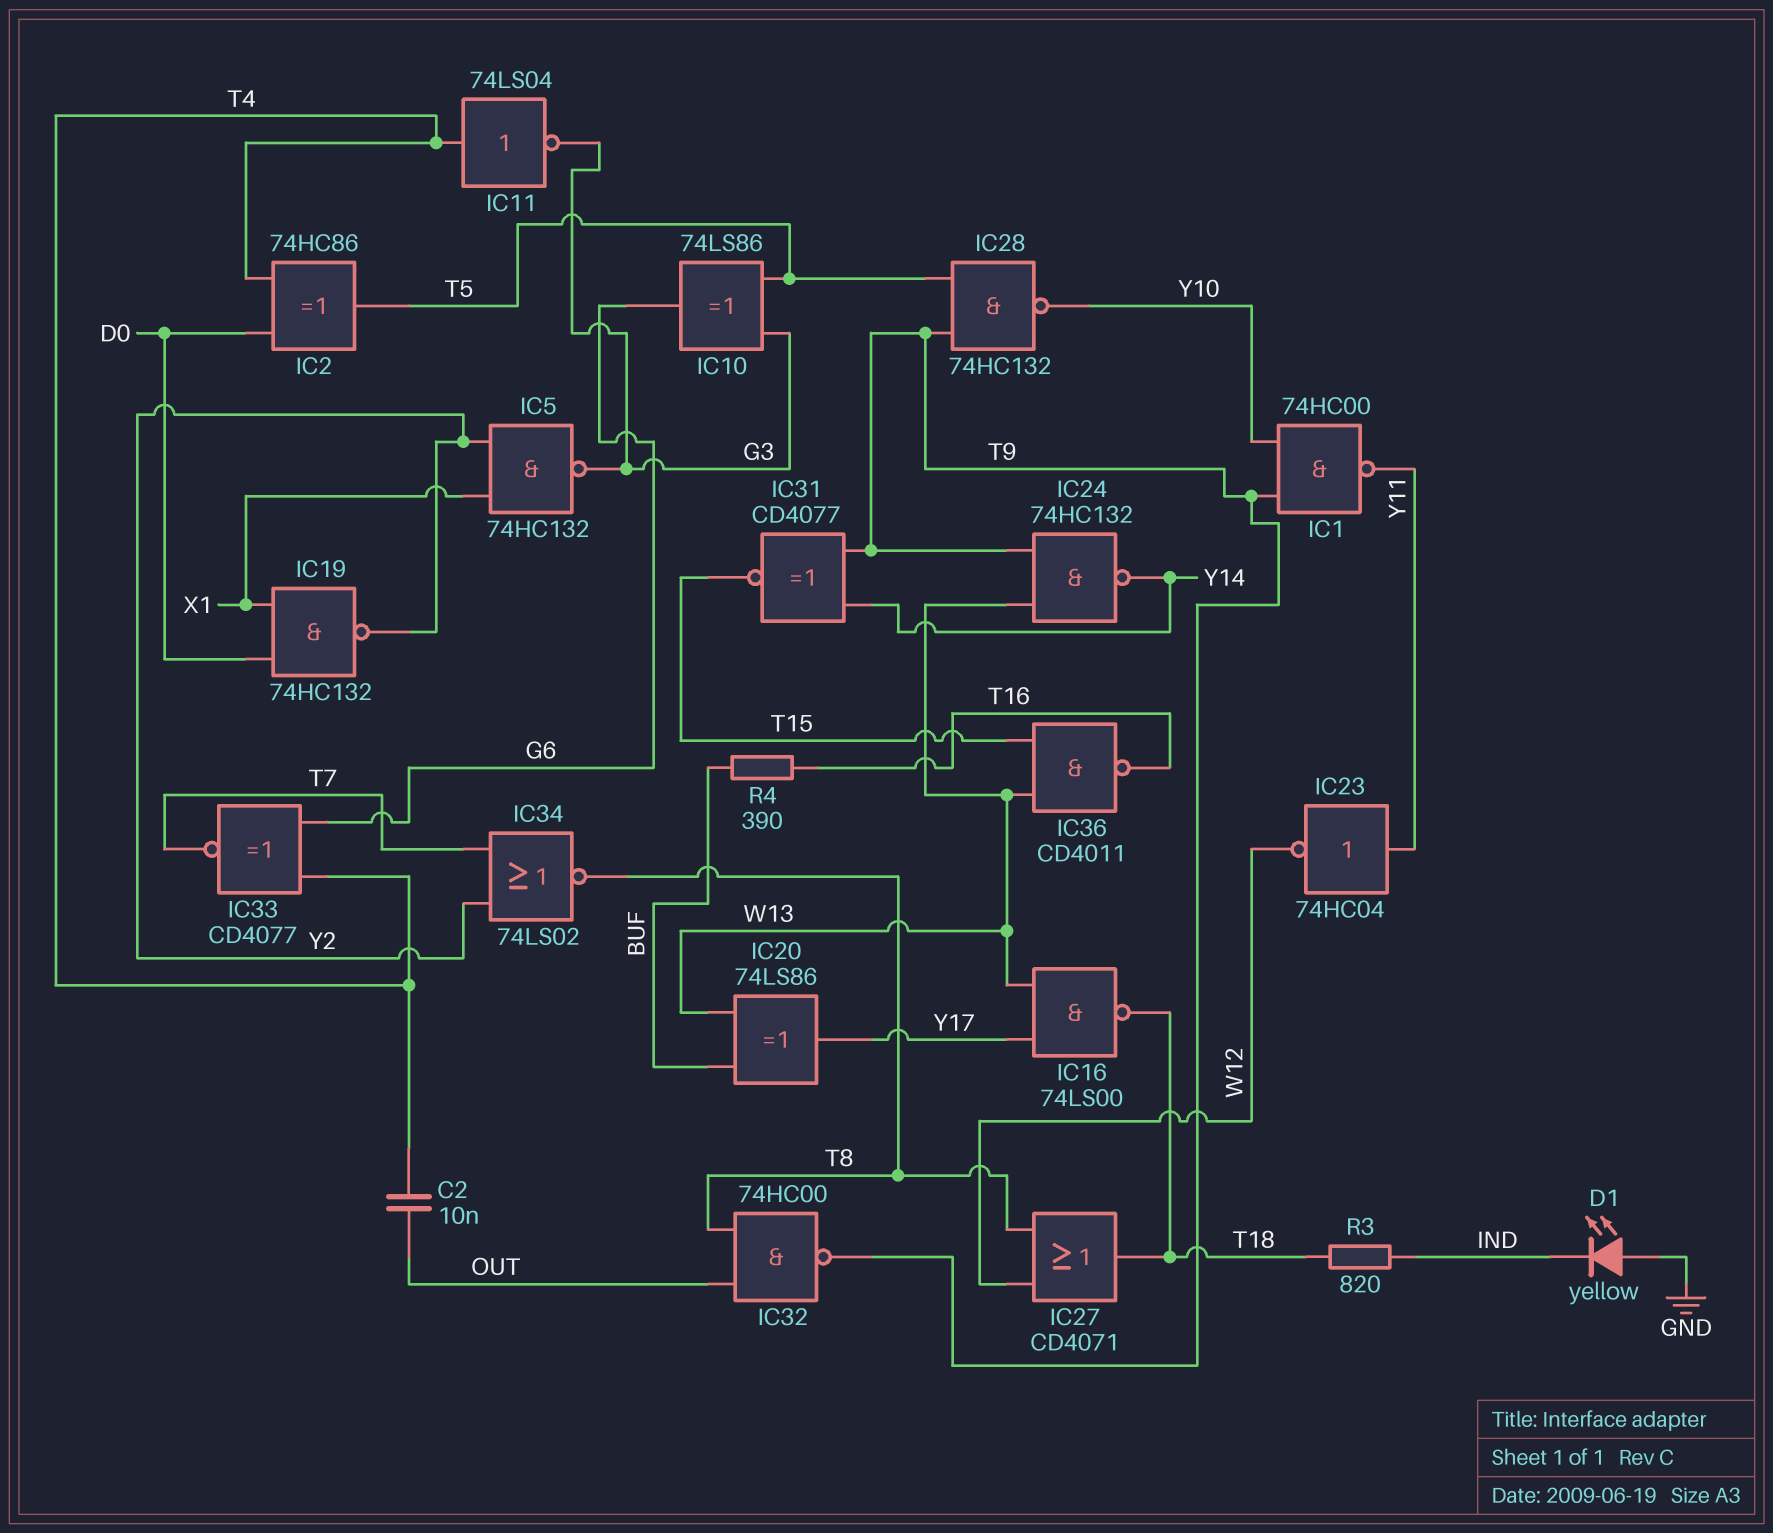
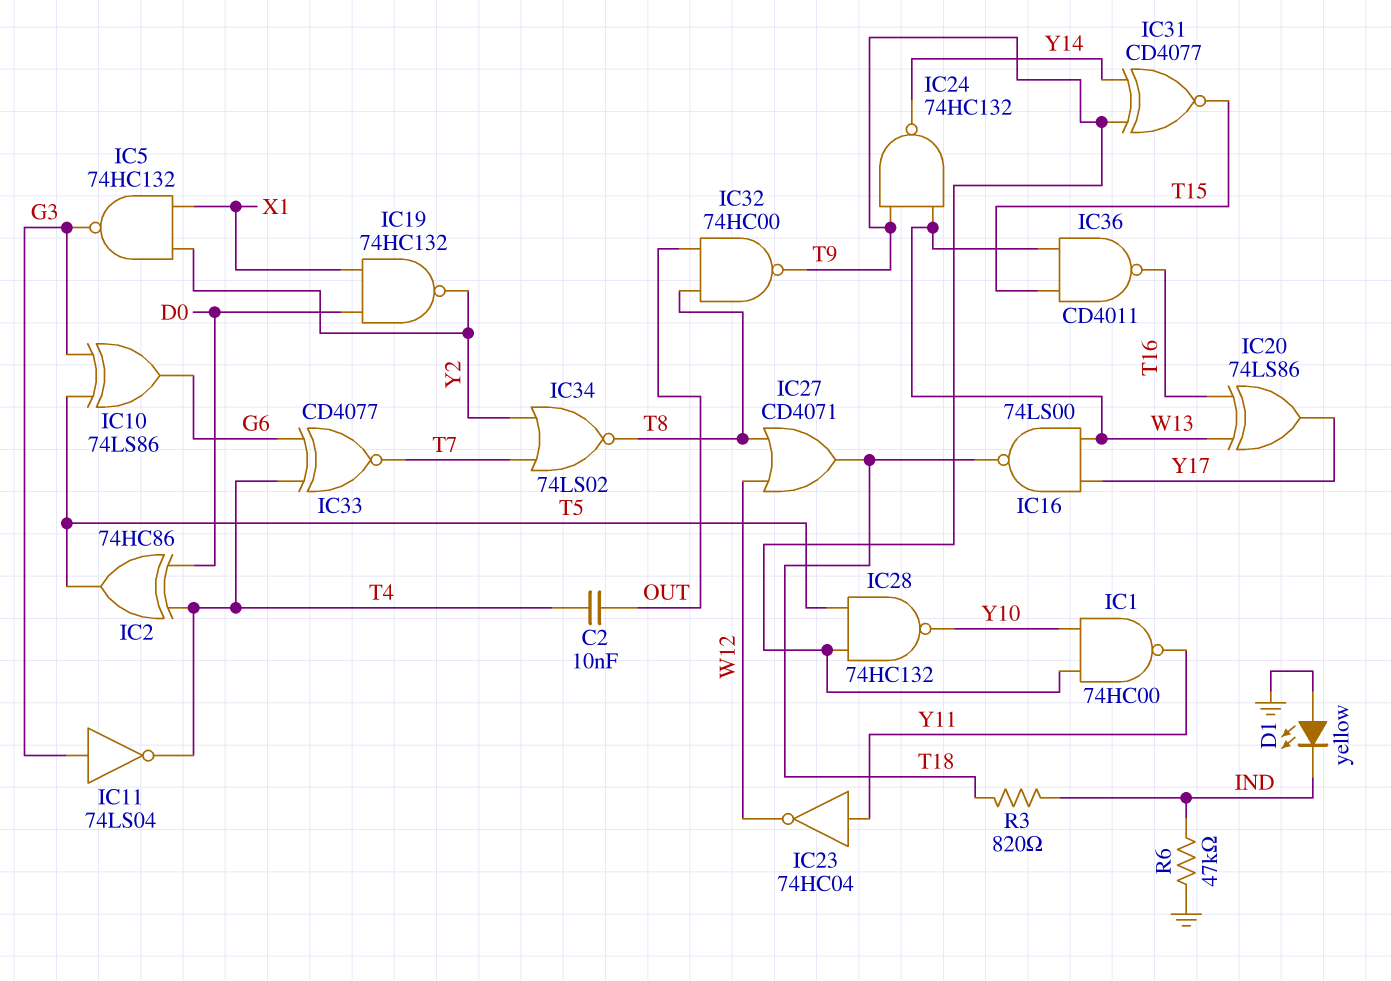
IC11: NOT 74LS04 (in T4, out G3) -> NOT 74LS04 (in G3, out T4)
IC20: XOR 74LS86 (in BUF, in W13, out Y17) -> XOR 74LS86 (in T16, in W13, out Y17)
R4: 390 (BUF, T16) -> none
R6: none -> 47k (GND, IND)

